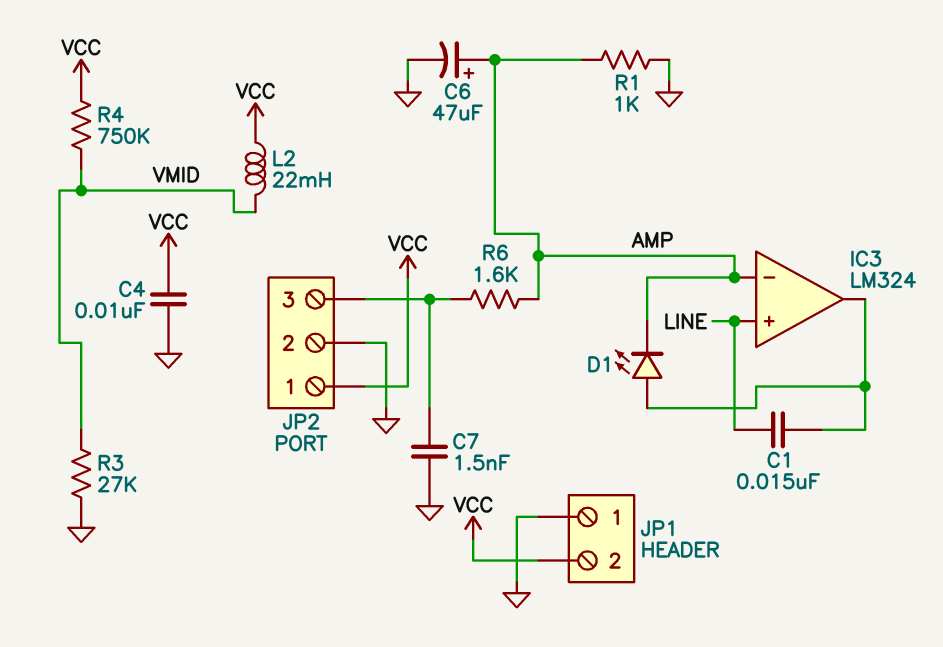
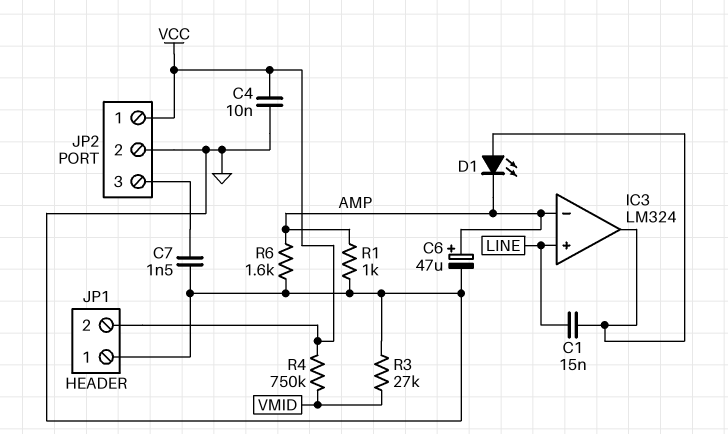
L2: 22mH (VCC, VMID) -> none
R6: 1.6k (AMP, JP2/3) -> 1.6k (AMP, GND)

